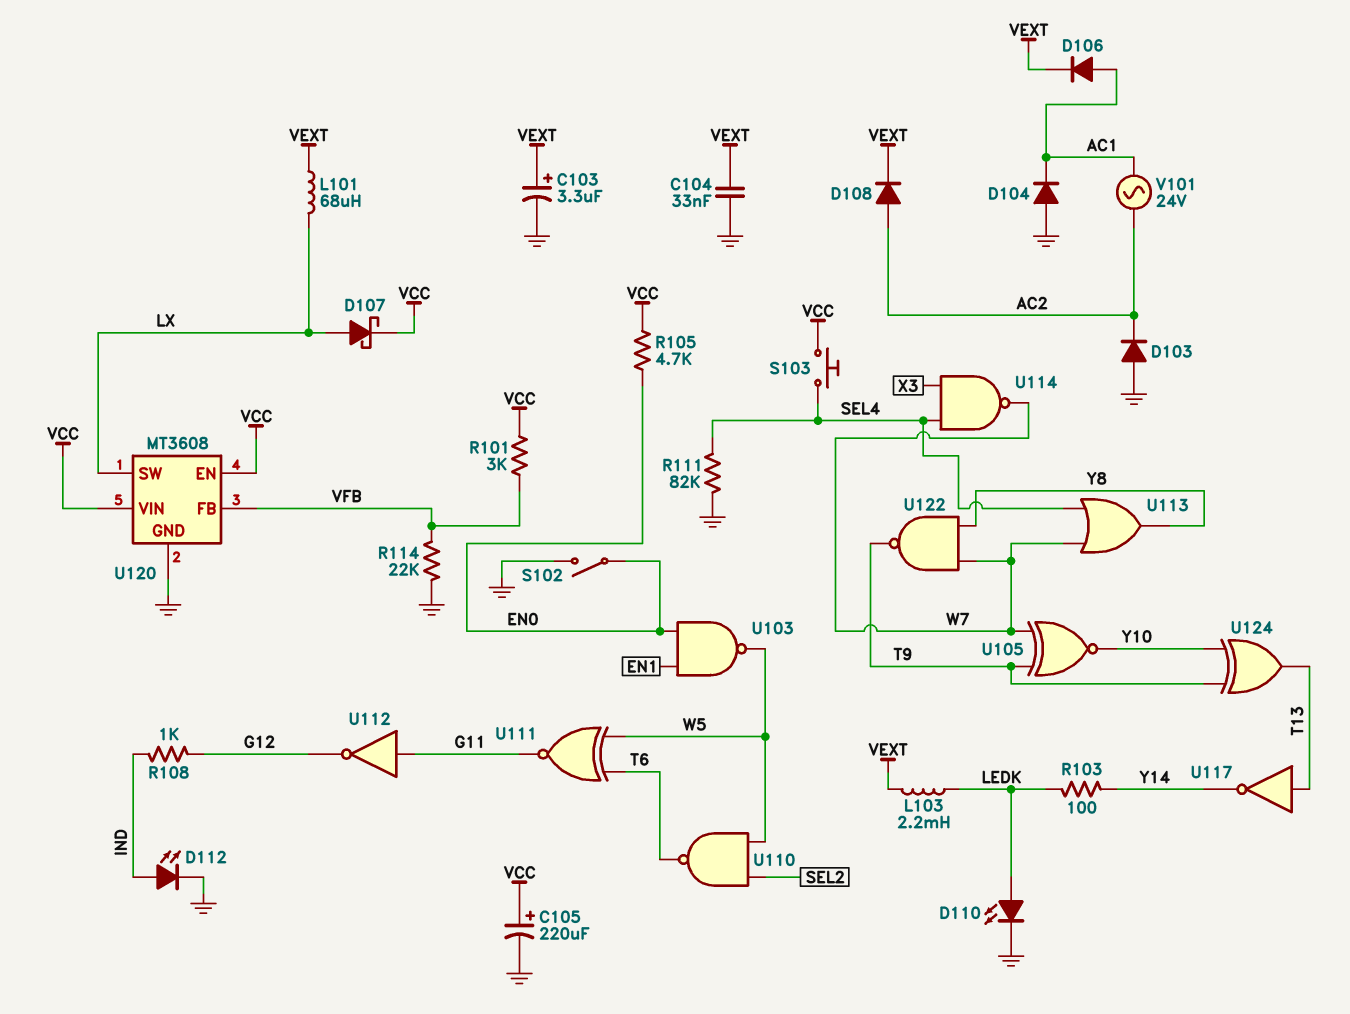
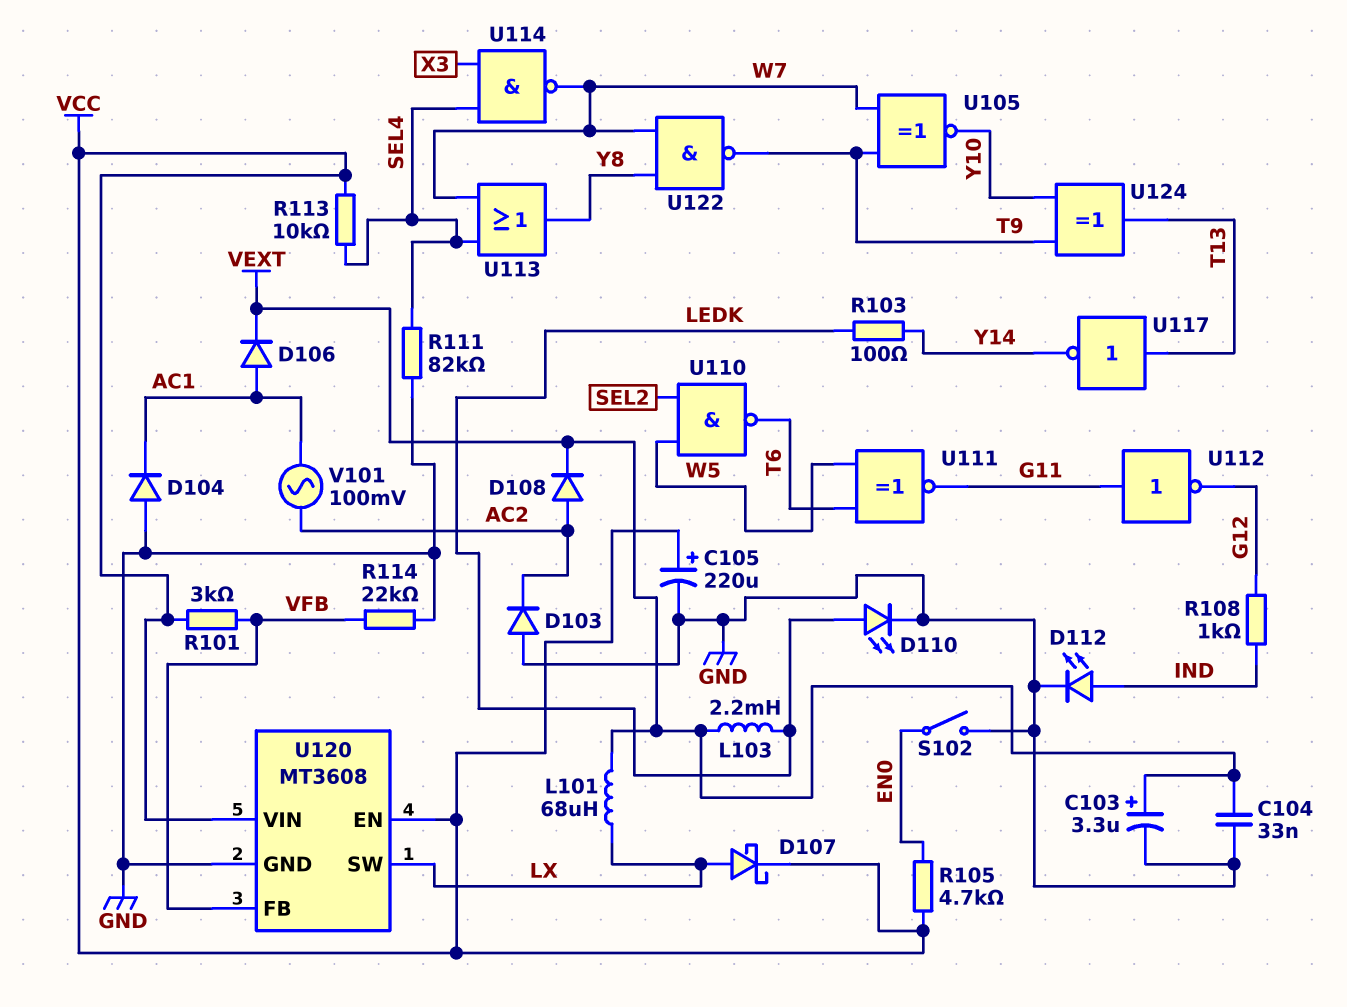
R113: none -> 10k (SEL4, VCC)
S103: button (SEL4, VCC) -> none
U103: NAND (in EN0, in EN1, out W5) -> none
V101: AC 24V (AC1, AC2) -> AC 100mV (AC1, AC2)

